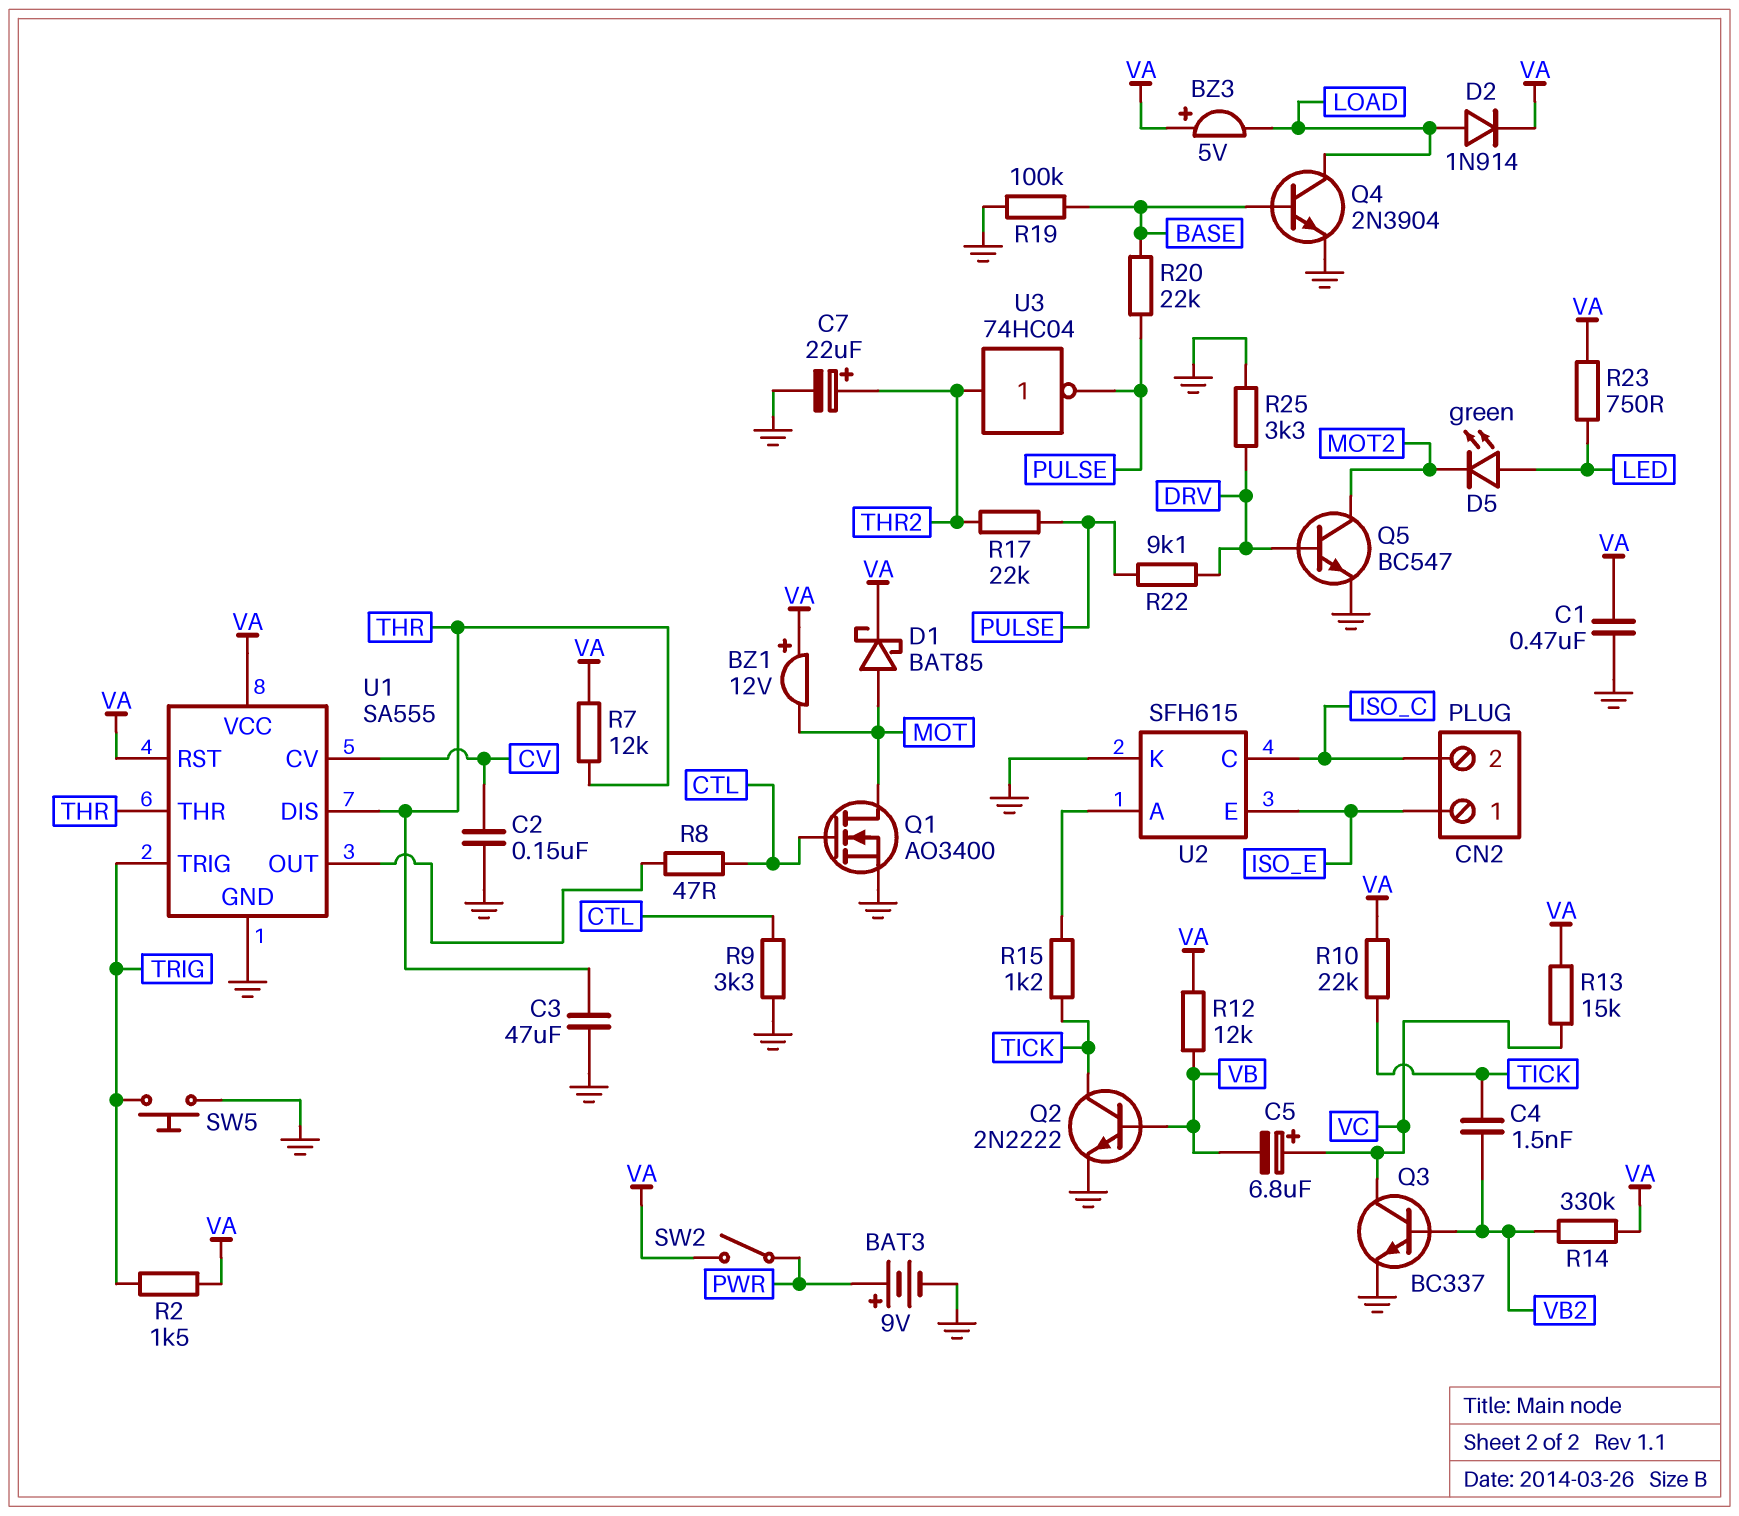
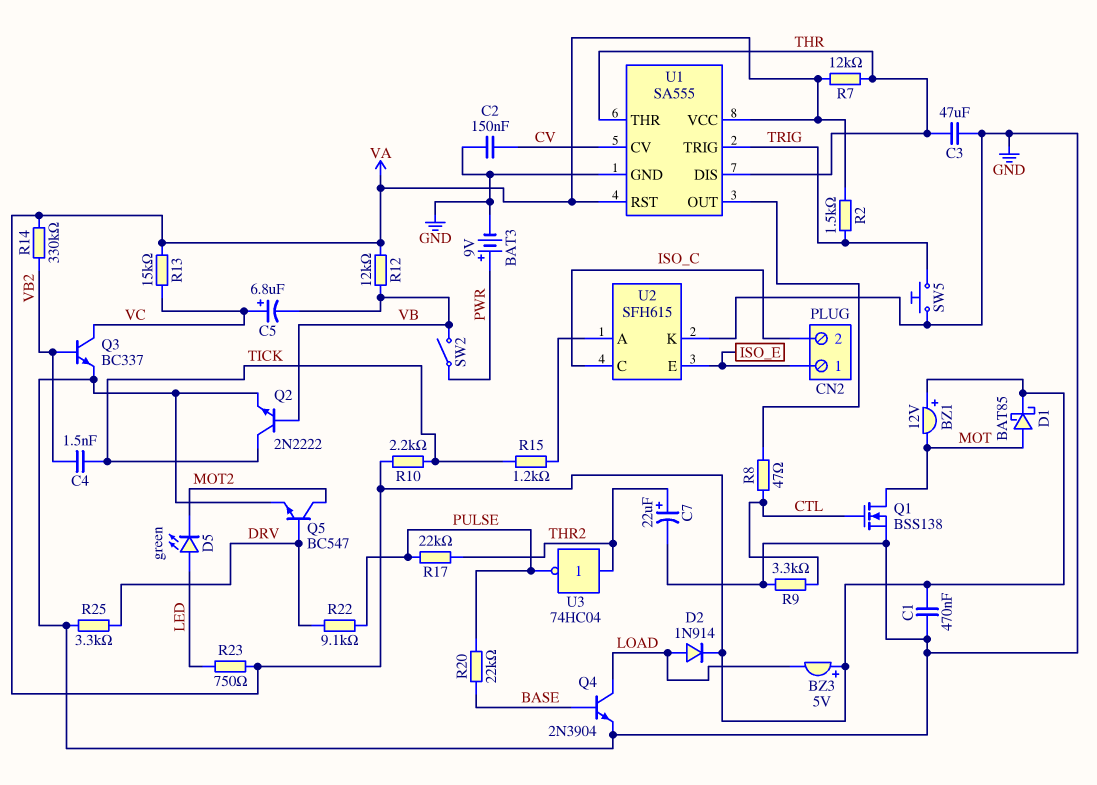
Q1: NMOS AO3400 (G CTL, D MOT, S GND) -> NMOS BSS138 (G CTL, D MOT, S GND)
R10: 22k (TICK, VA) -> 2.2k (TICK, VA)
R19: 100k (BASE, GND) -> none
SW2: switch (PWR, VA) -> switch (PWR, VB)

